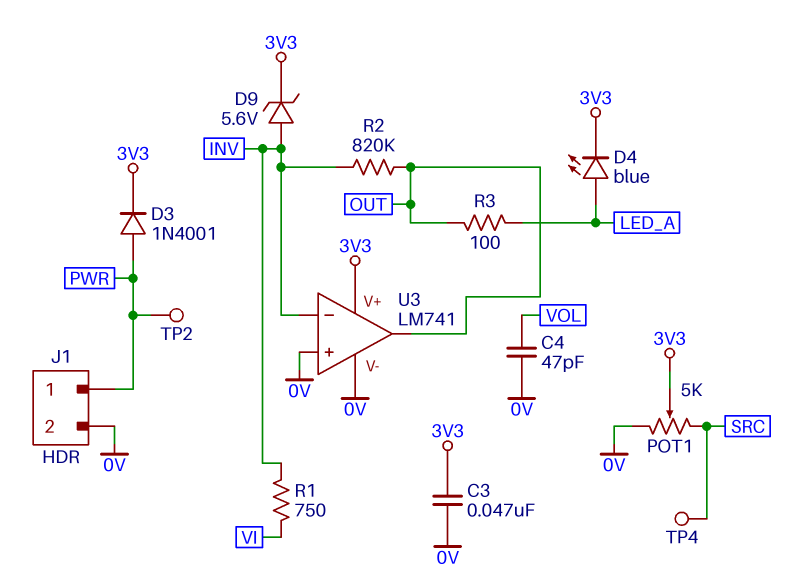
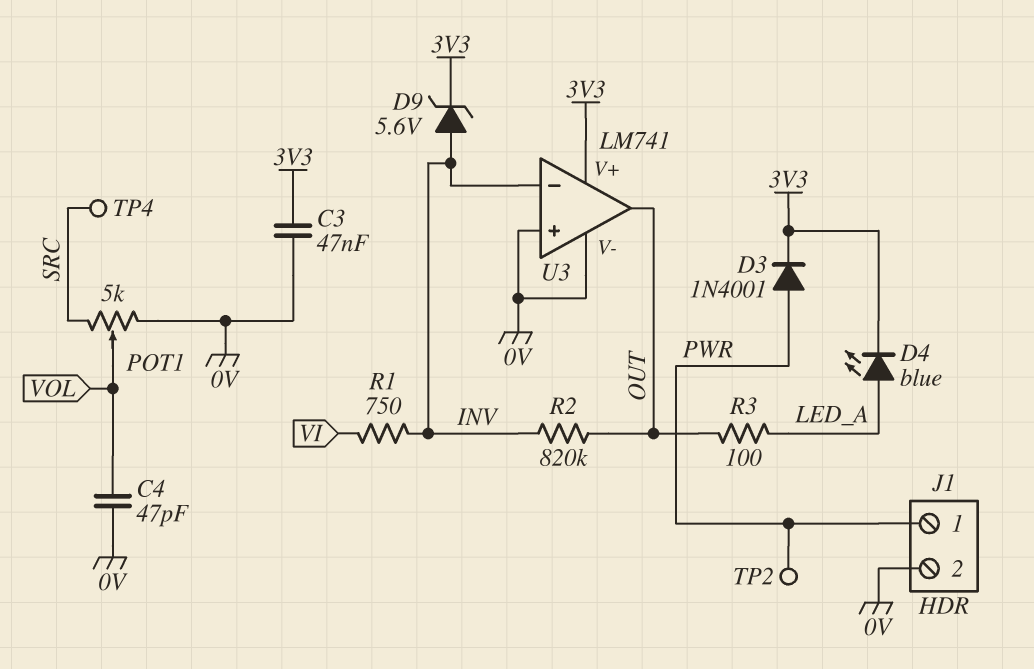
POT1: 5k (0V, SRC, wiper 3V3) -> 5k (0V, SRC, wiper VOL)

